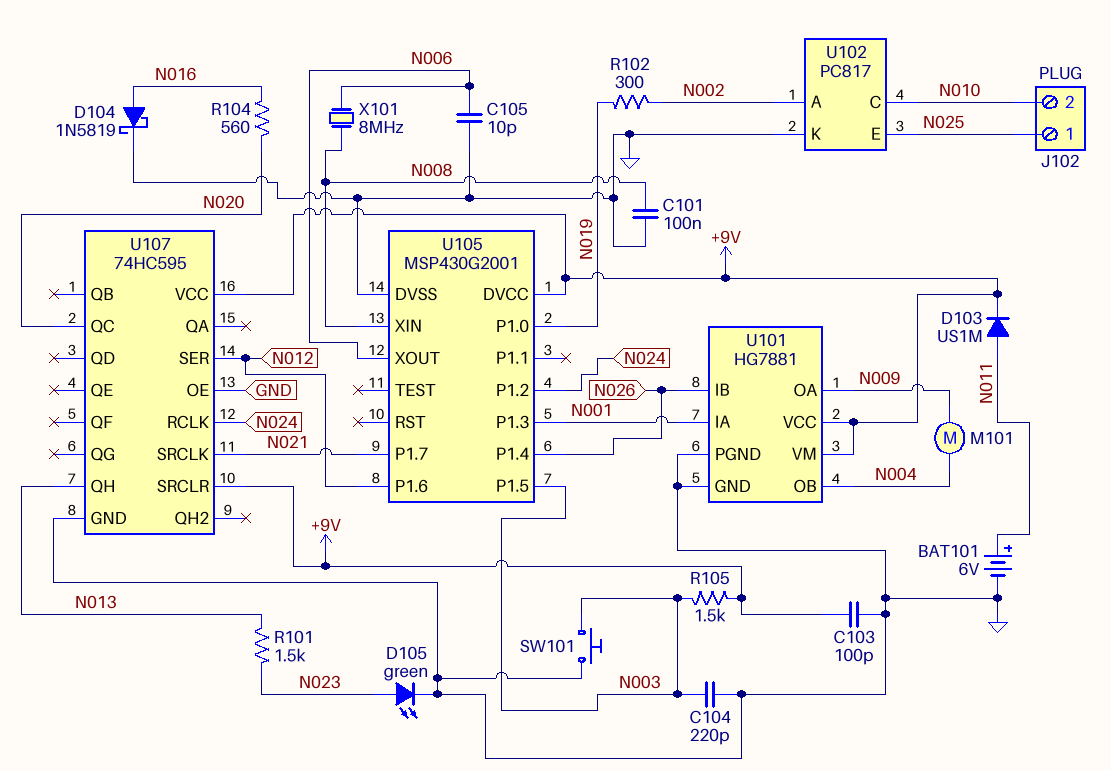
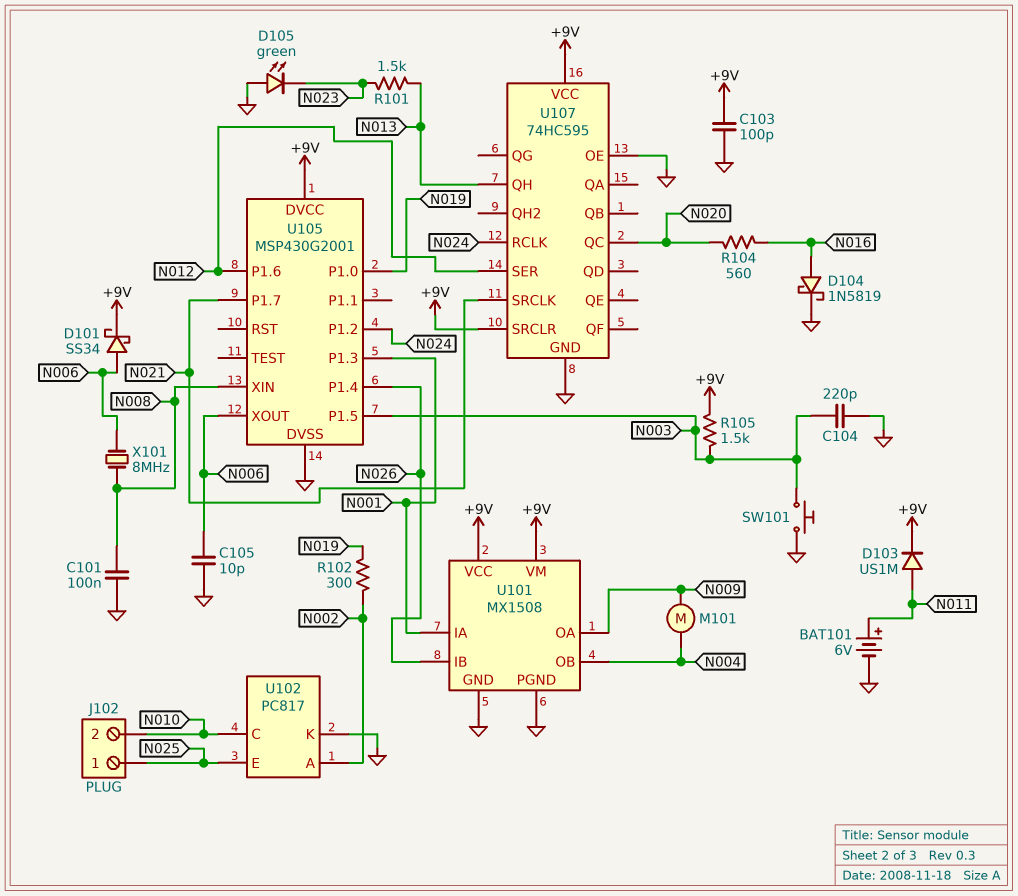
D101: none -> schottky SS34 (A N006, K +9V)
D105: LED green (A N023, K GND) -> LED green (A GND, K N023)
U101: HG7881 -> MX1508

